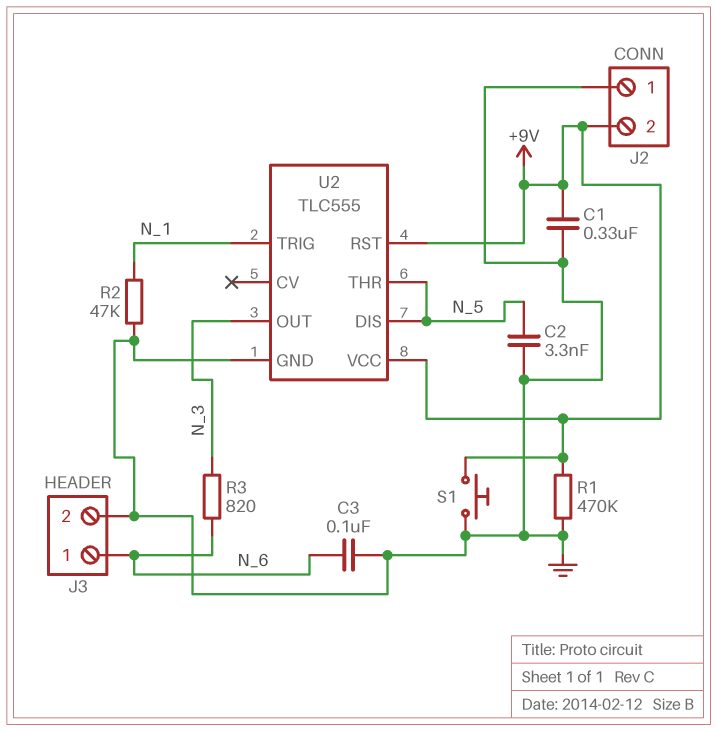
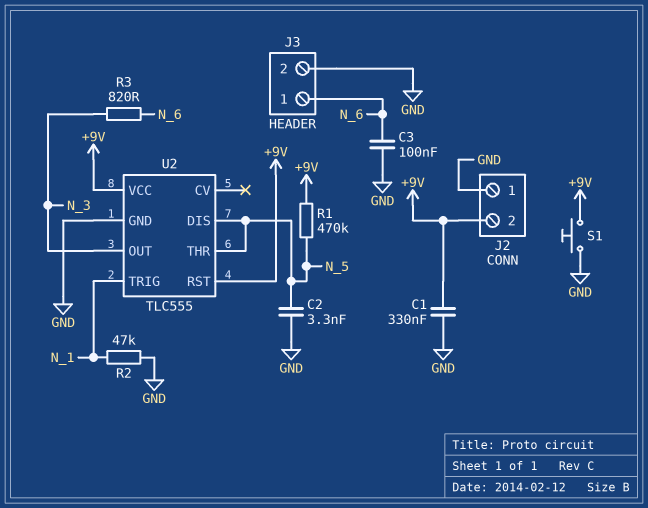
R1: 470k (+9V, GND) -> 470k (+9V, N_5)

